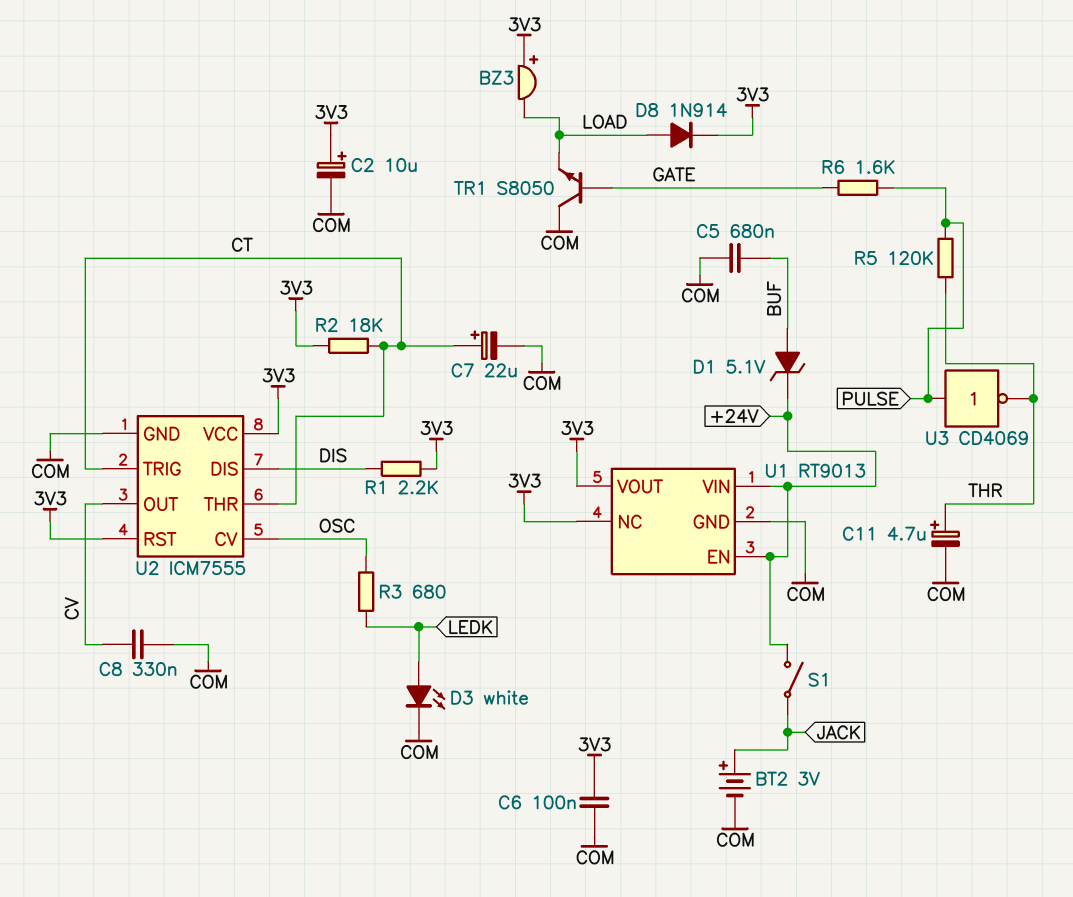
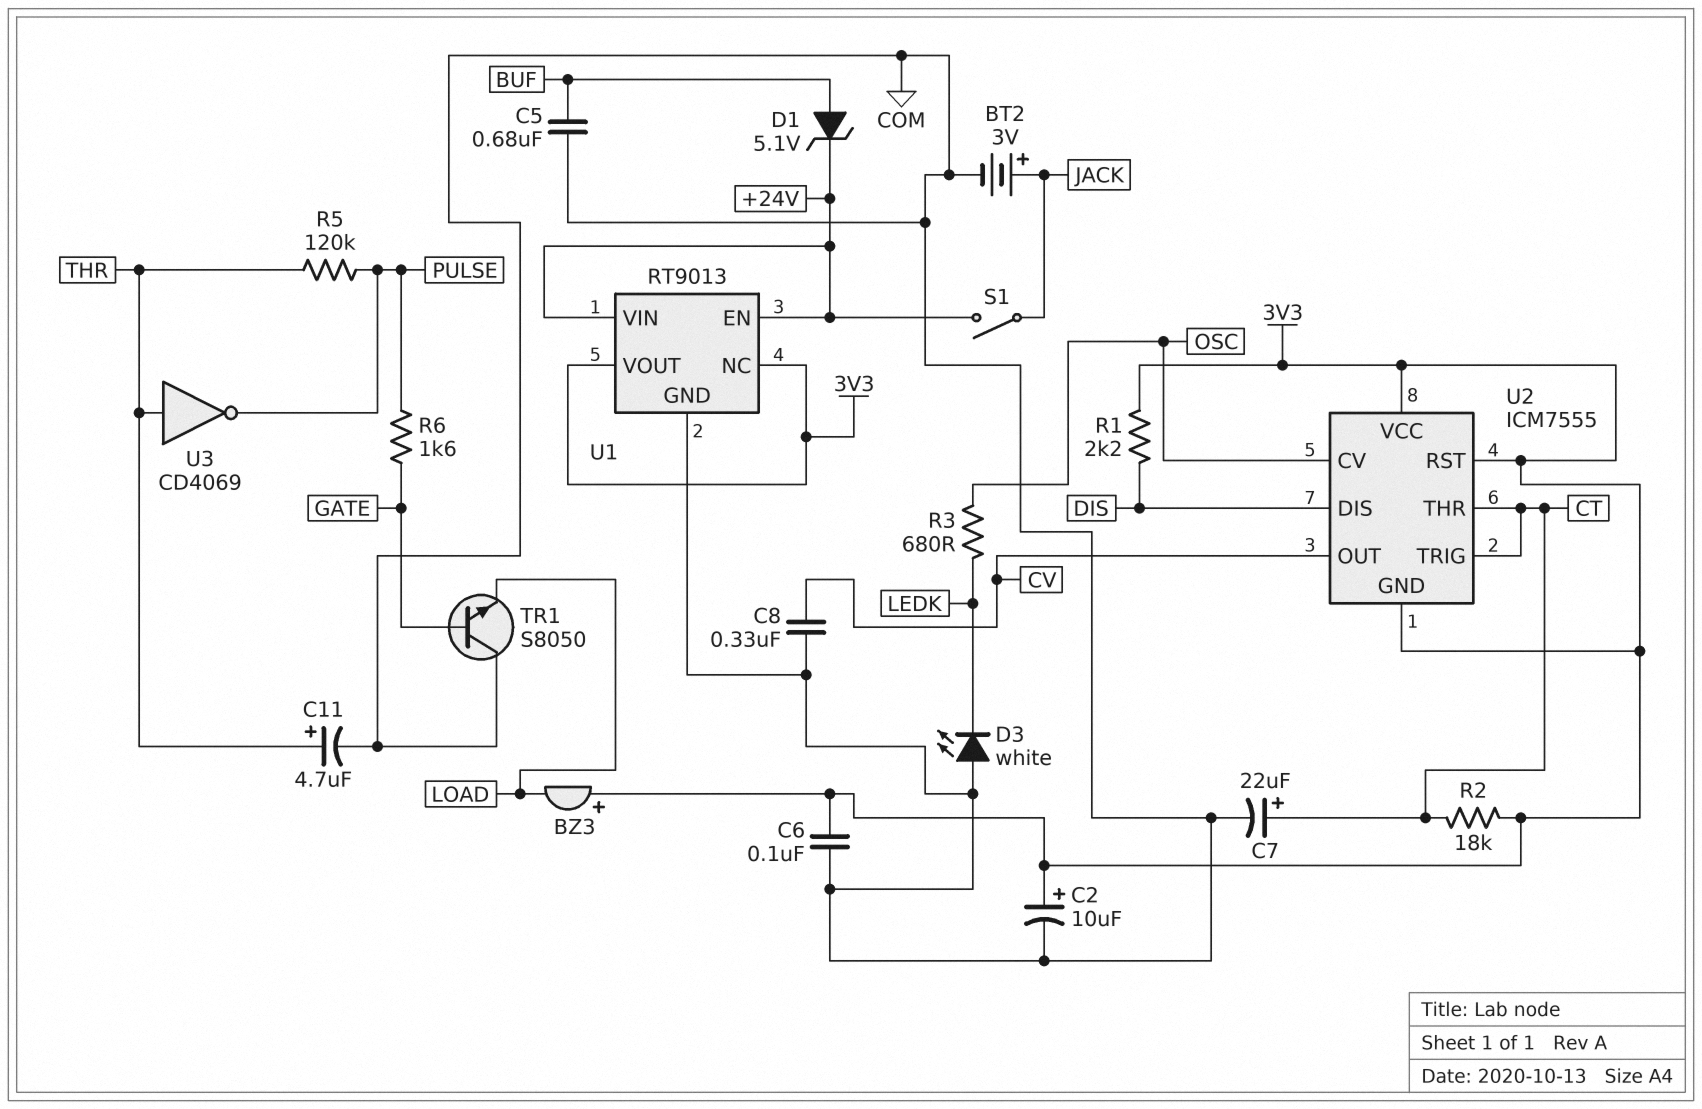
D3: LED white (A LEDK, K COM) -> LED white (A COM, K LEDK)
D8: diode 1N914 (A LOAD, K 3V3) -> none
U2 pin GND: COM -> 3V3
U3: NOT CD4069 (in PULSE, out THR) -> NOT CD4069 (in THR, out PULSE)

